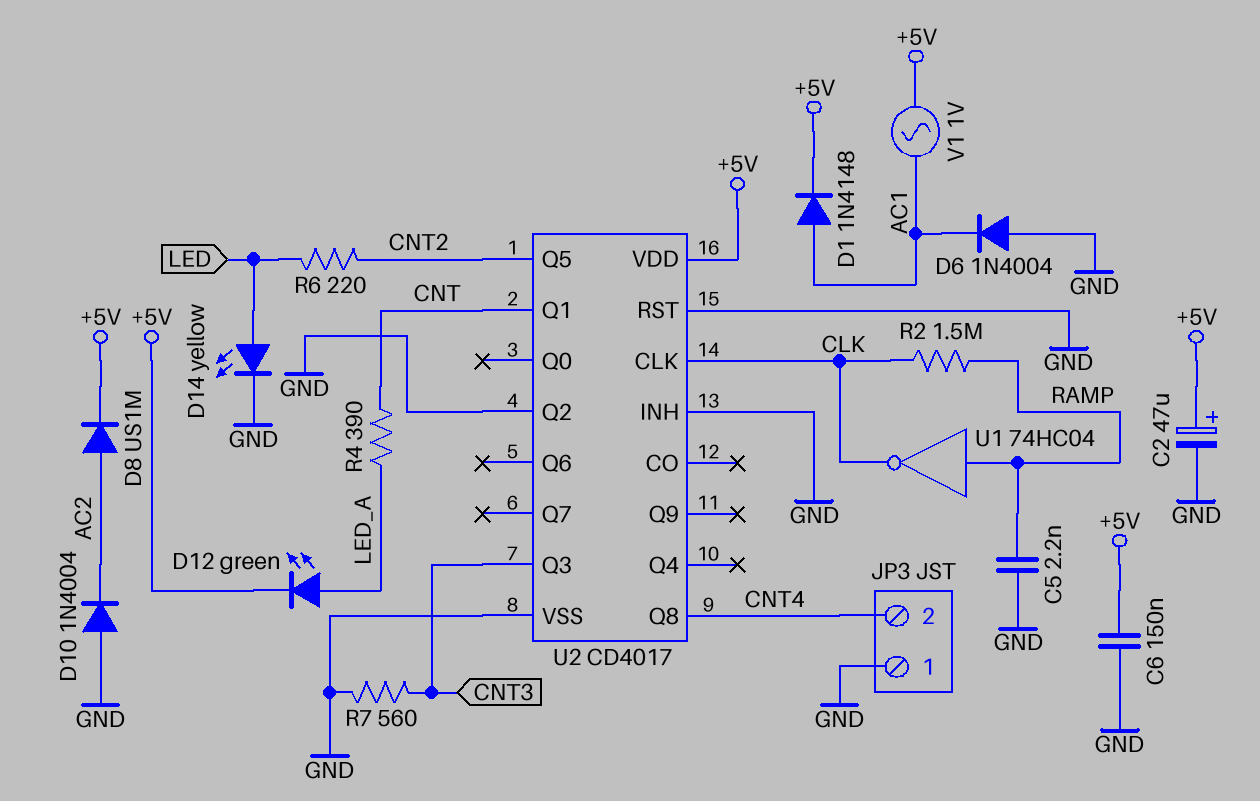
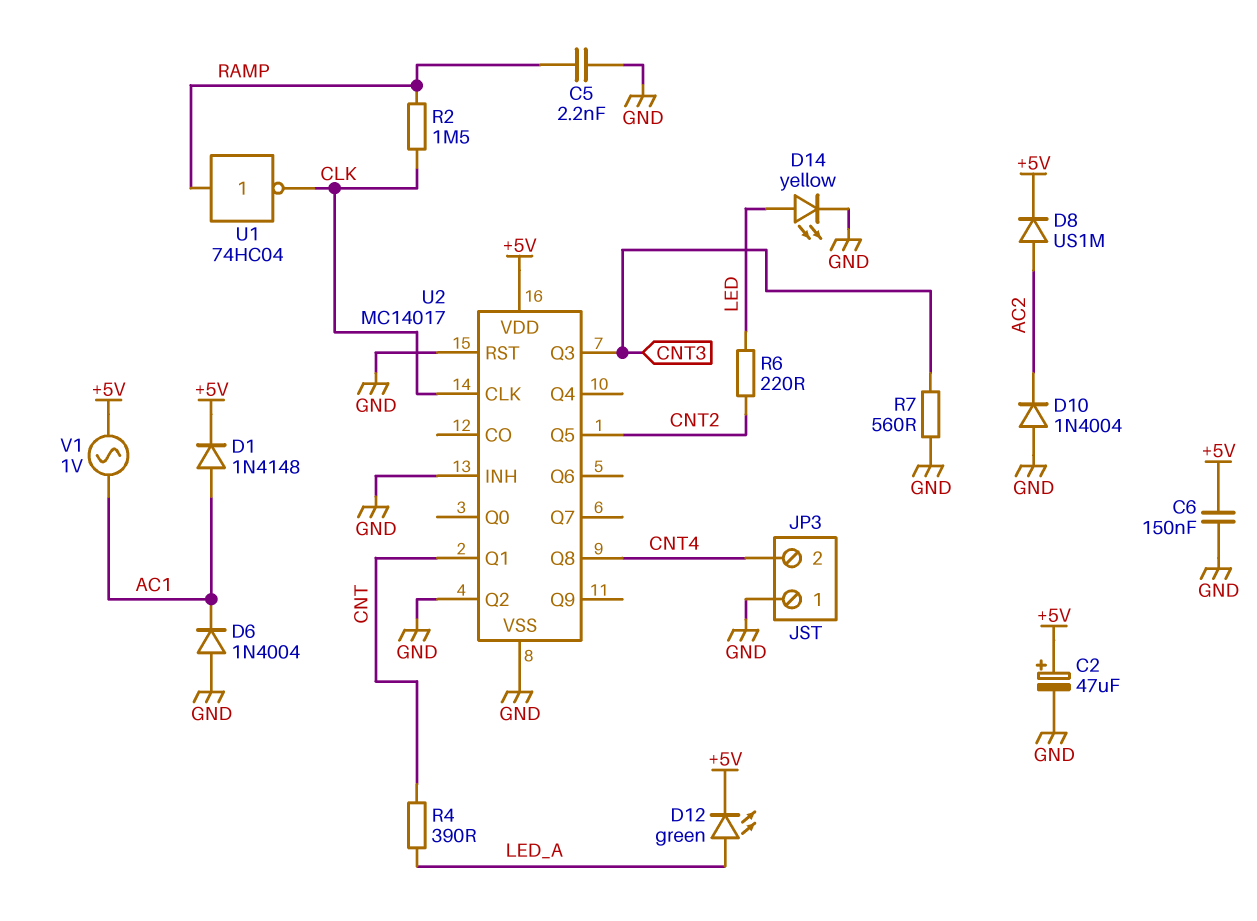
U2: CD4017 -> MC14017

